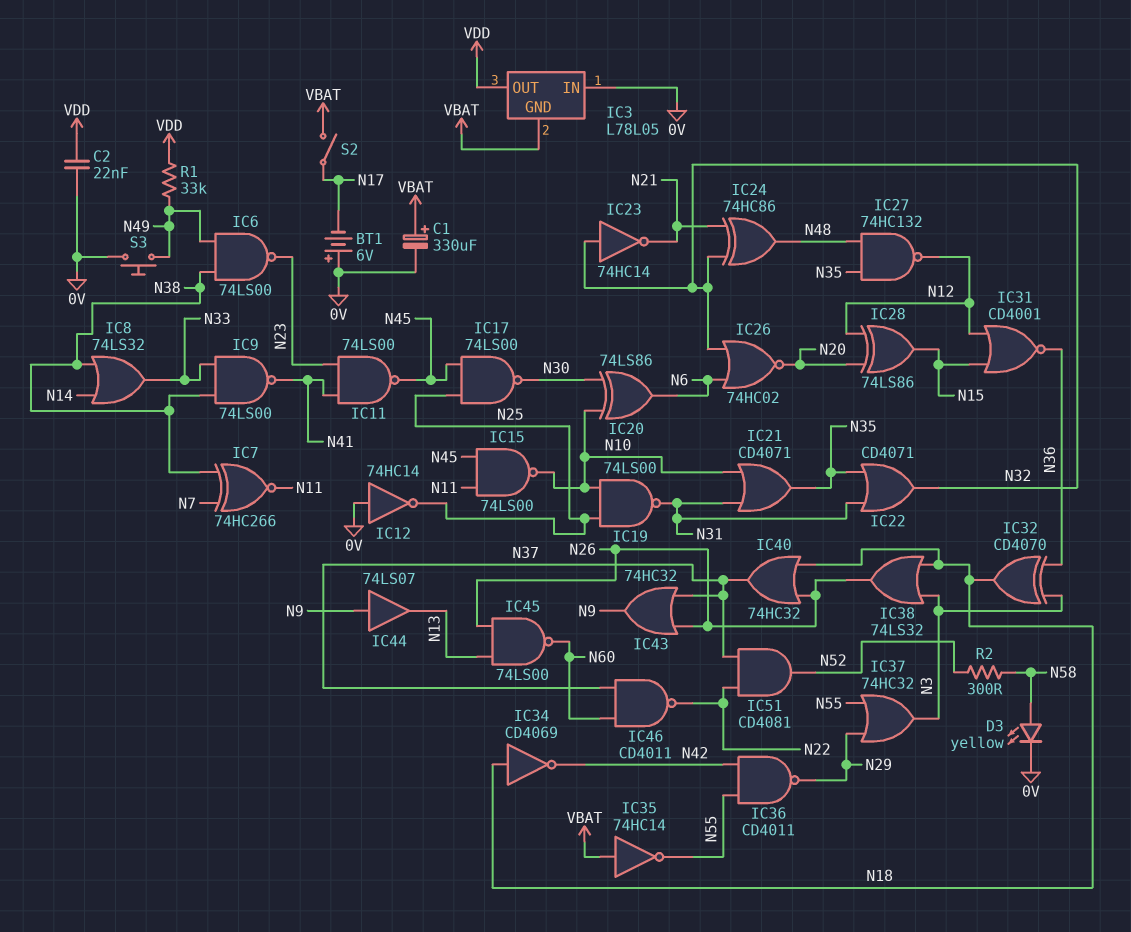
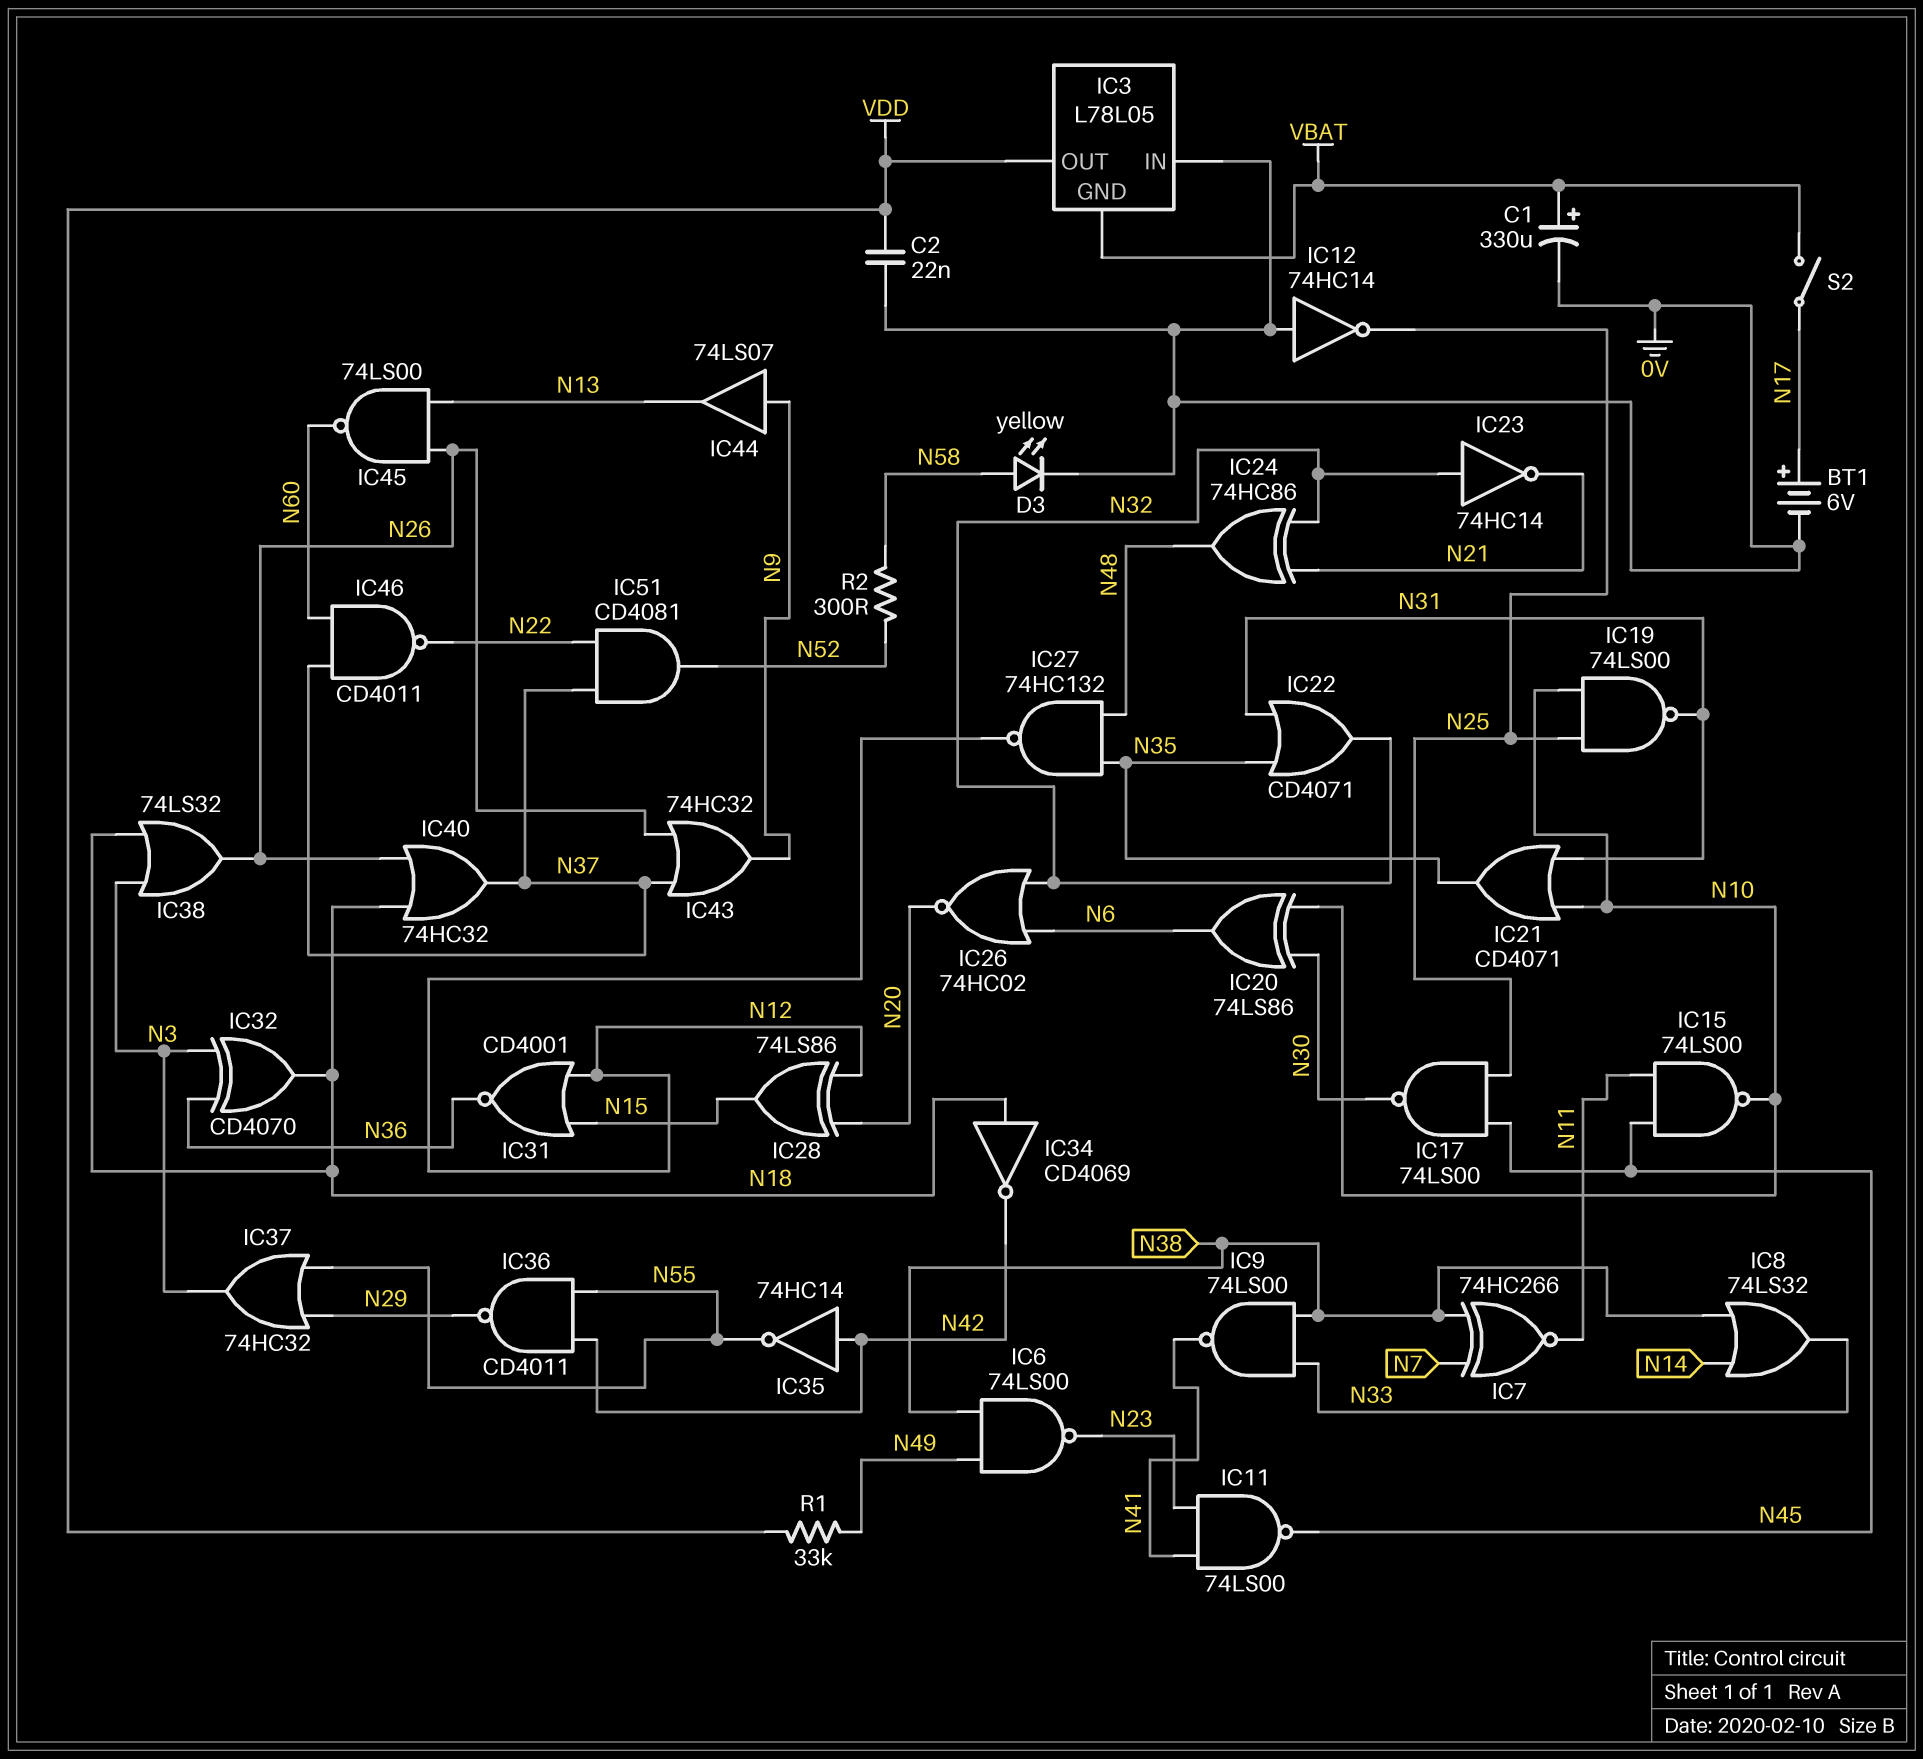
BT1: 6V (plus 0V, minus N17) -> 6V (plus N17, minus 0V)
IC35: NOT 74HC14 (in VBAT, out N55) -> NOT 74HC14 (in N42, out N55)
S3: button (0V, N49) -> none

